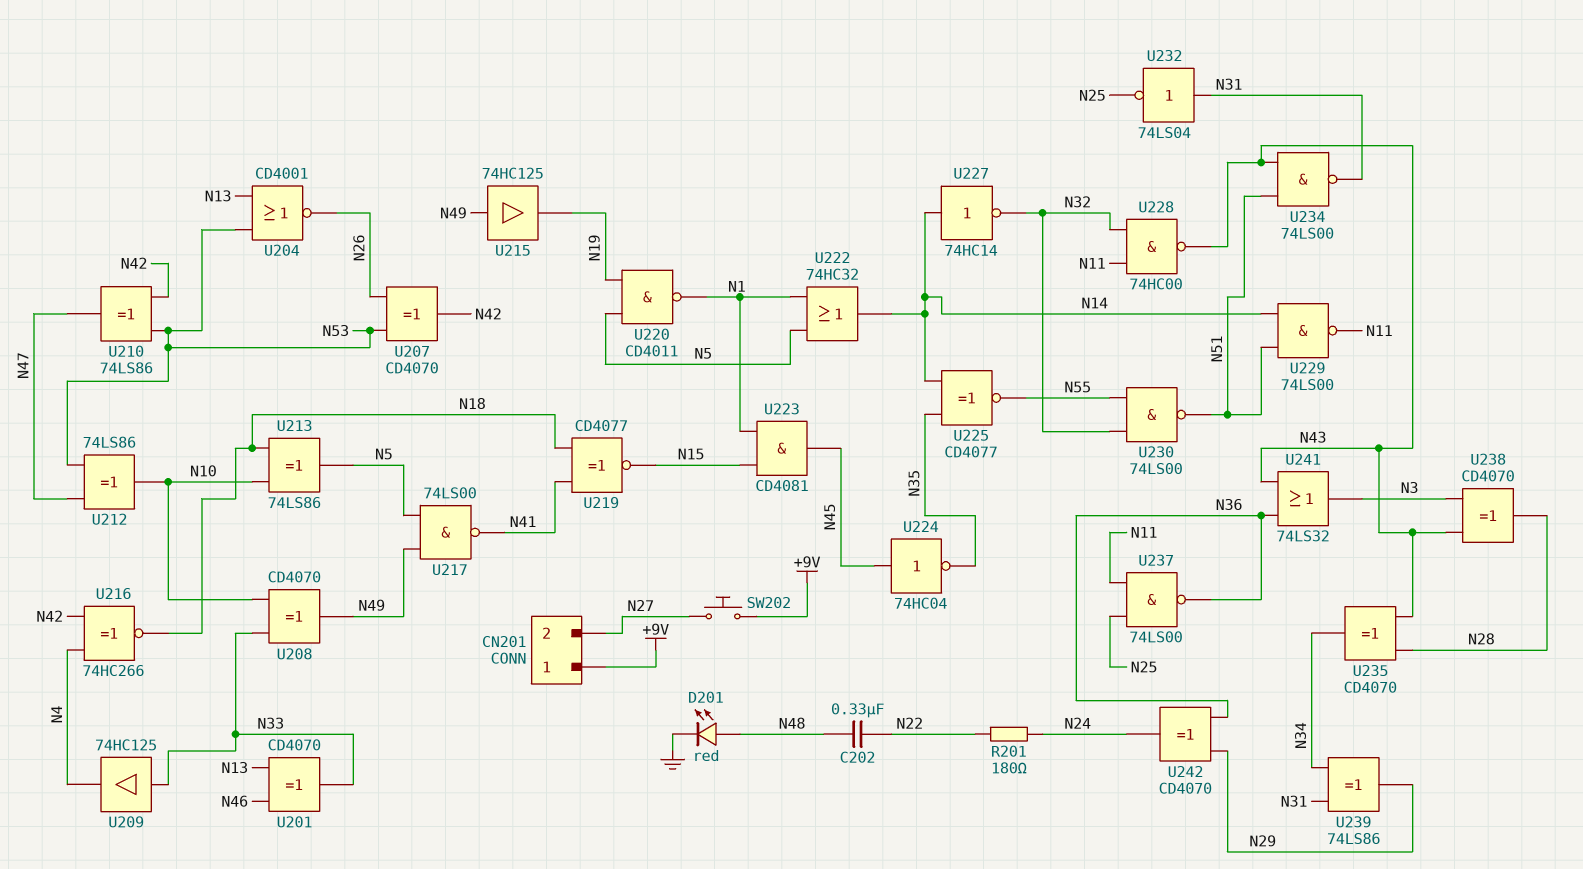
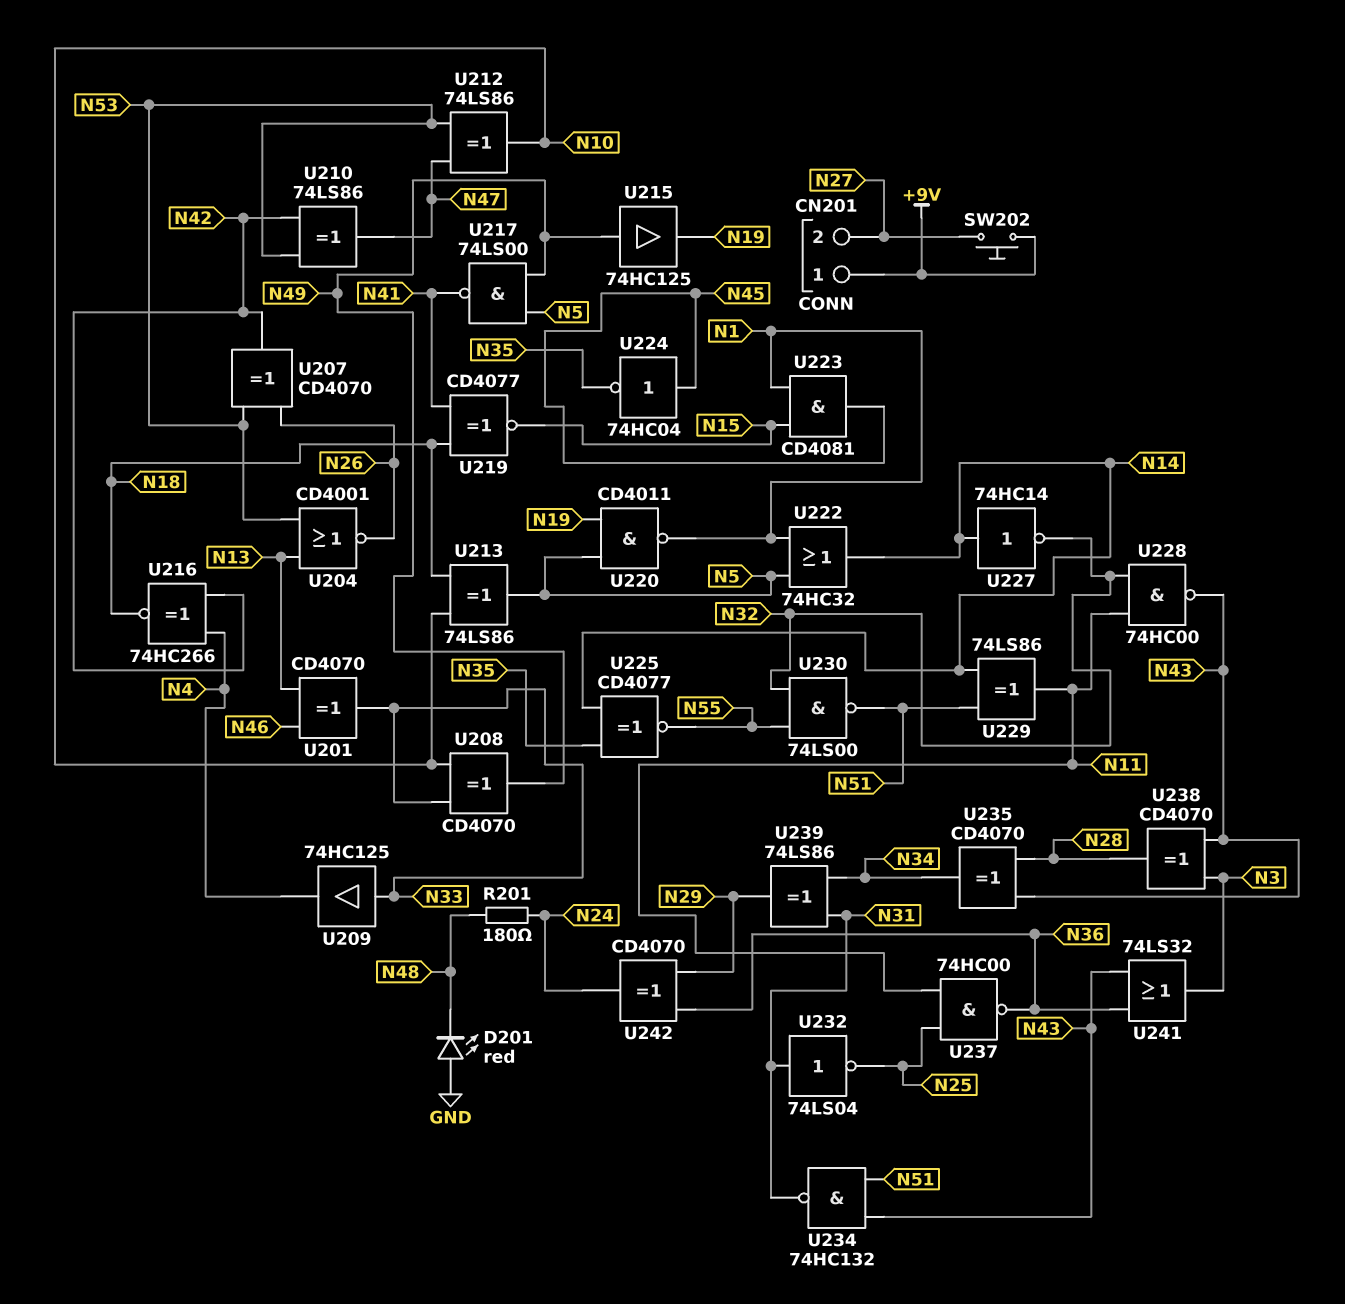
C202: 330nF (N22, N48) -> none
D201: LED red (A N48, K GND) -> LED red (A GND, K N48)
R201: 180 (N22, N24) -> 180 (N24, N48)
U229: NAND 74LS00 (in N14, in N51, out N11) -> XOR 74LS86 (in N14, in N51, out N11)
U234: NAND 74LS00 (in N43, in N51, out N31) -> NAND 74HC132 (in N43, in N51, out N31)
U237: NAND 74LS00 (in N11, in N25, out N36) -> NAND 74HC00 (in N11, in N25, out N36)

